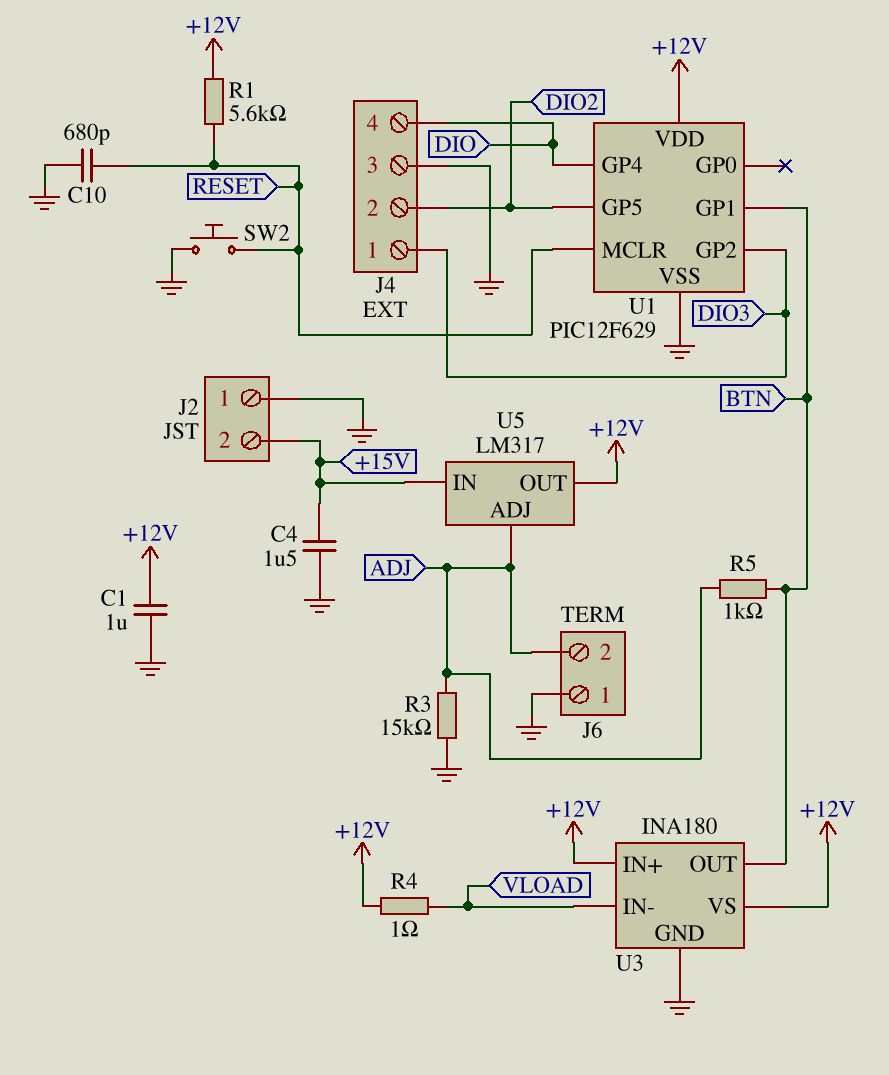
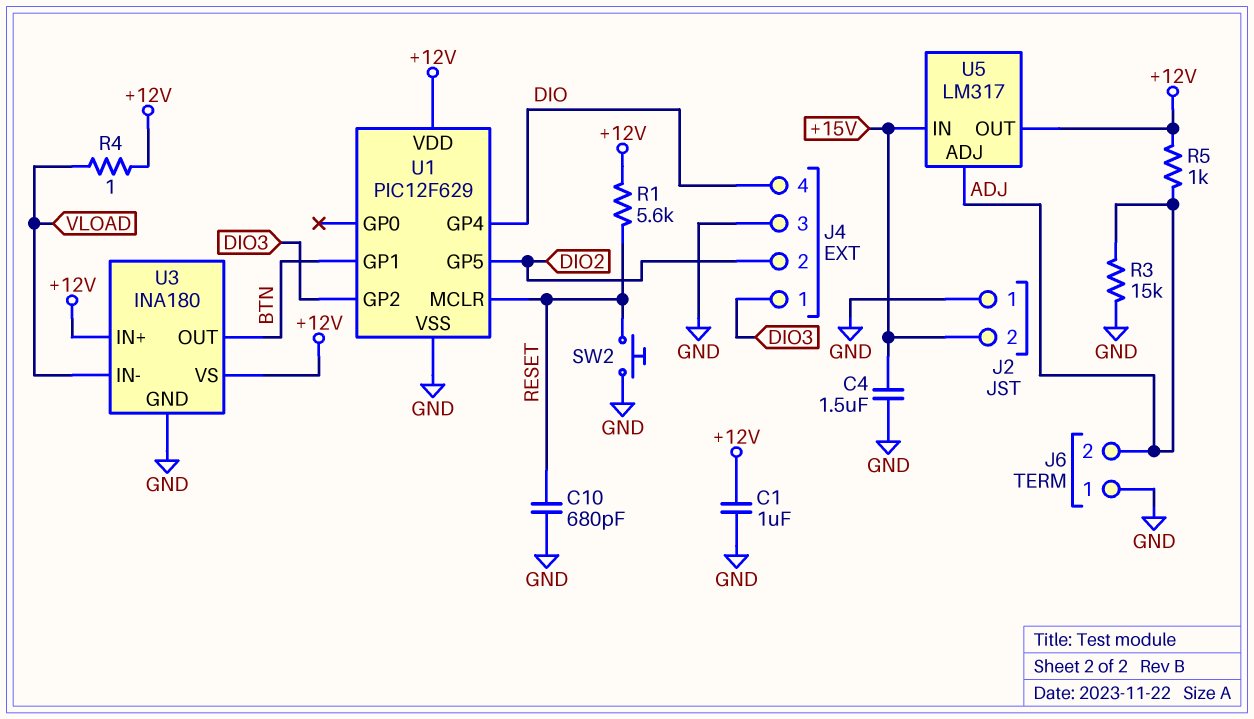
R5: 1k (ADJ, BTN) -> 1k (+12V, ADJ)

